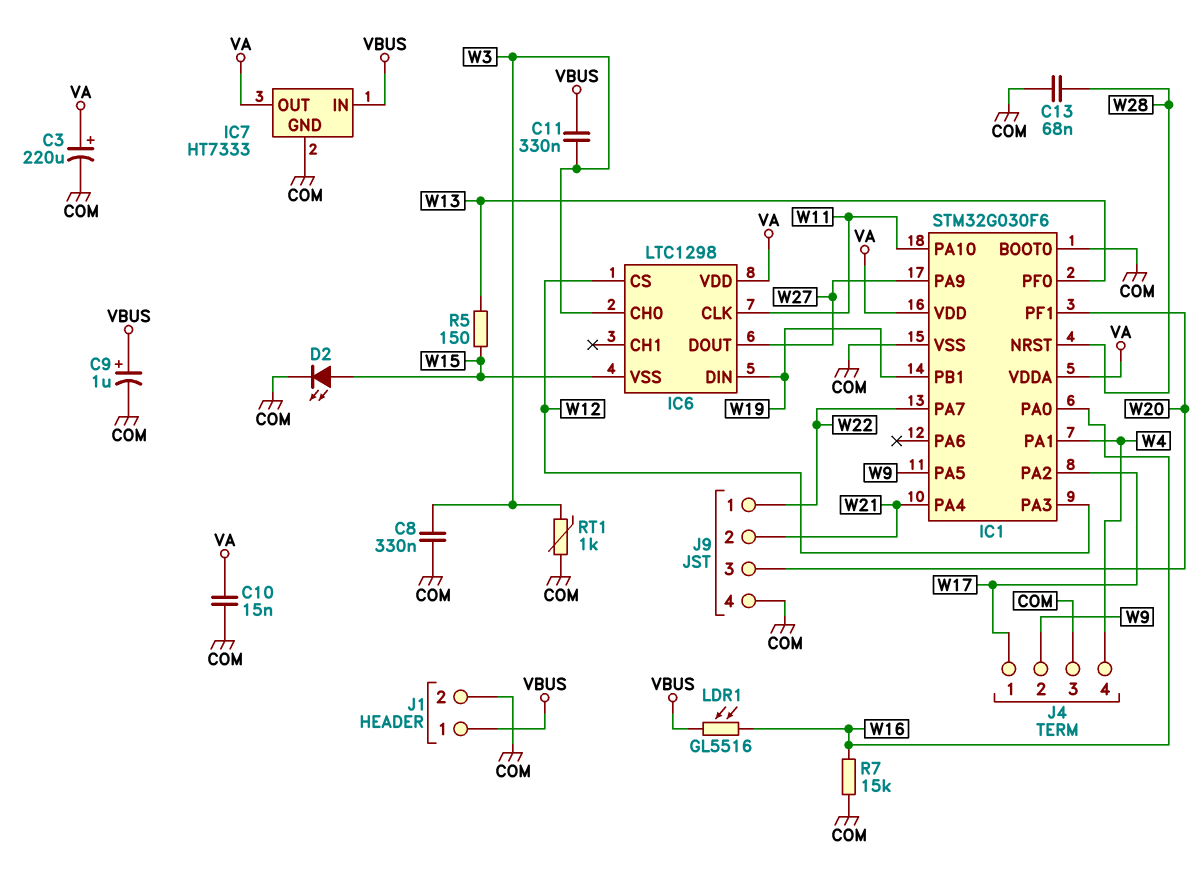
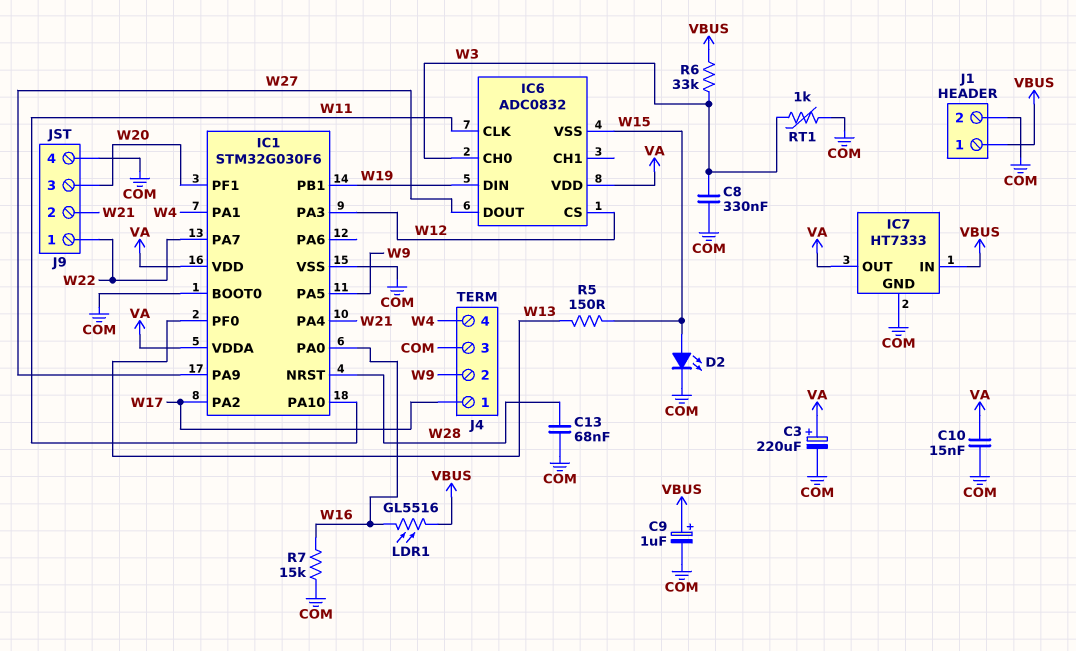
C11: 330nF (VBUS, W3) -> none
IC6: LTC1298 -> ADC0832
R6: none -> 33k (VBUS, W3)

